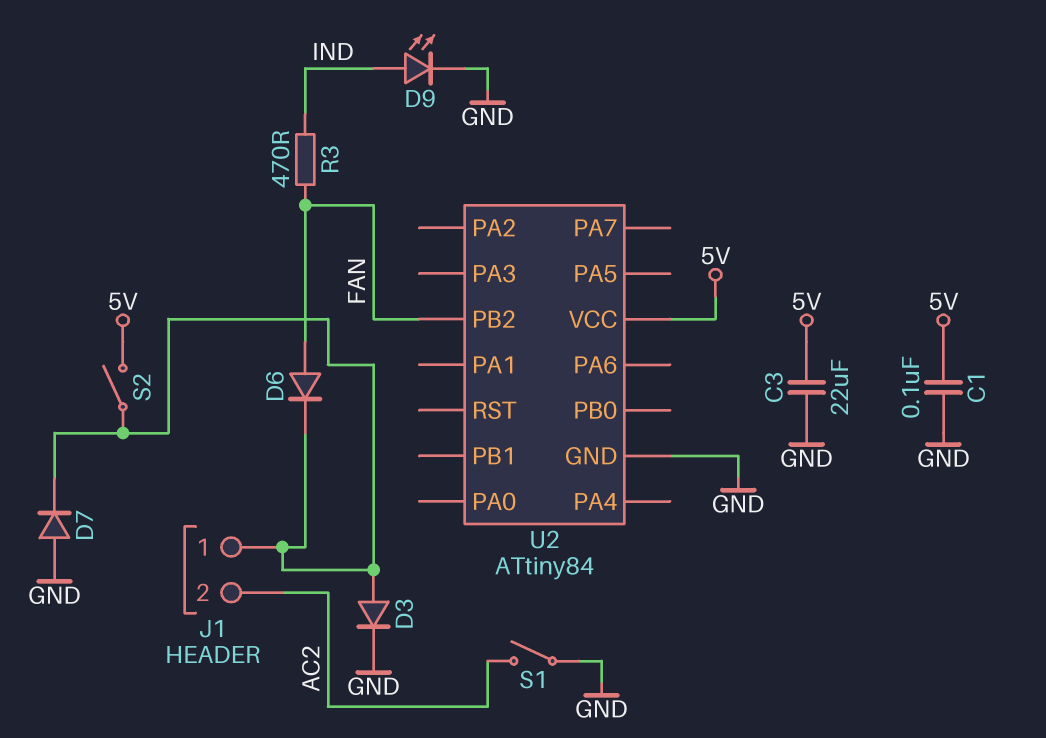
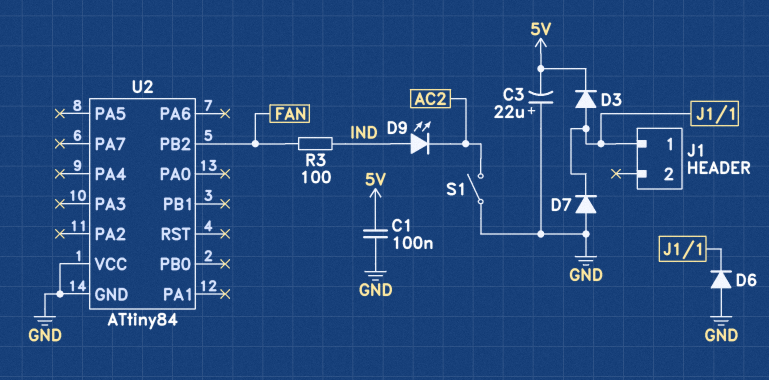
C3: 22uF (5V, GND) -> 22uF (plus GND, minus 5V)
D3: diode (A J1/1, K GND) -> diode (A J1/1, K 5V)
D6: diode (A FAN, K J1/1) -> diode (A GND, K J1/1)
D9: LED (A IND, K GND) -> LED (A IND, K AC2)
J1 pin 2: AC2 -> none
R3: 470 (FAN, IND) -> 100 (FAN, IND)
S2: switch (5V, J1/1) -> none
U2 pin VCC: 5V -> GND

